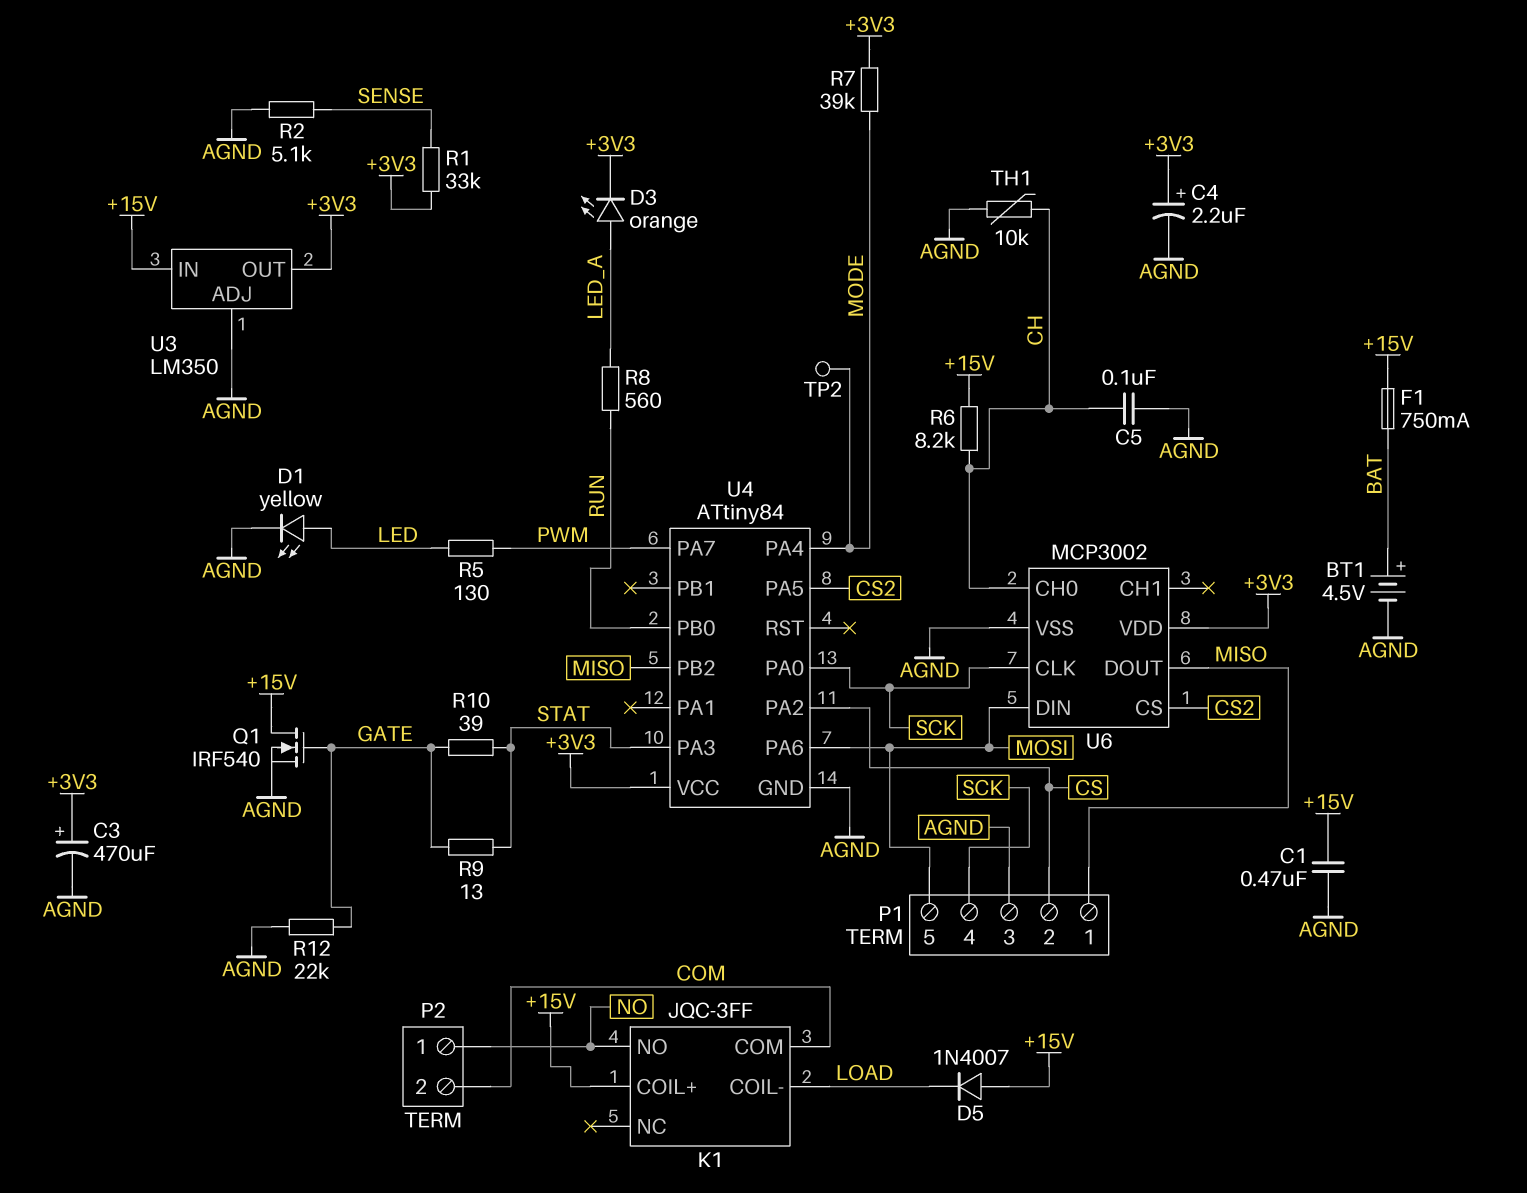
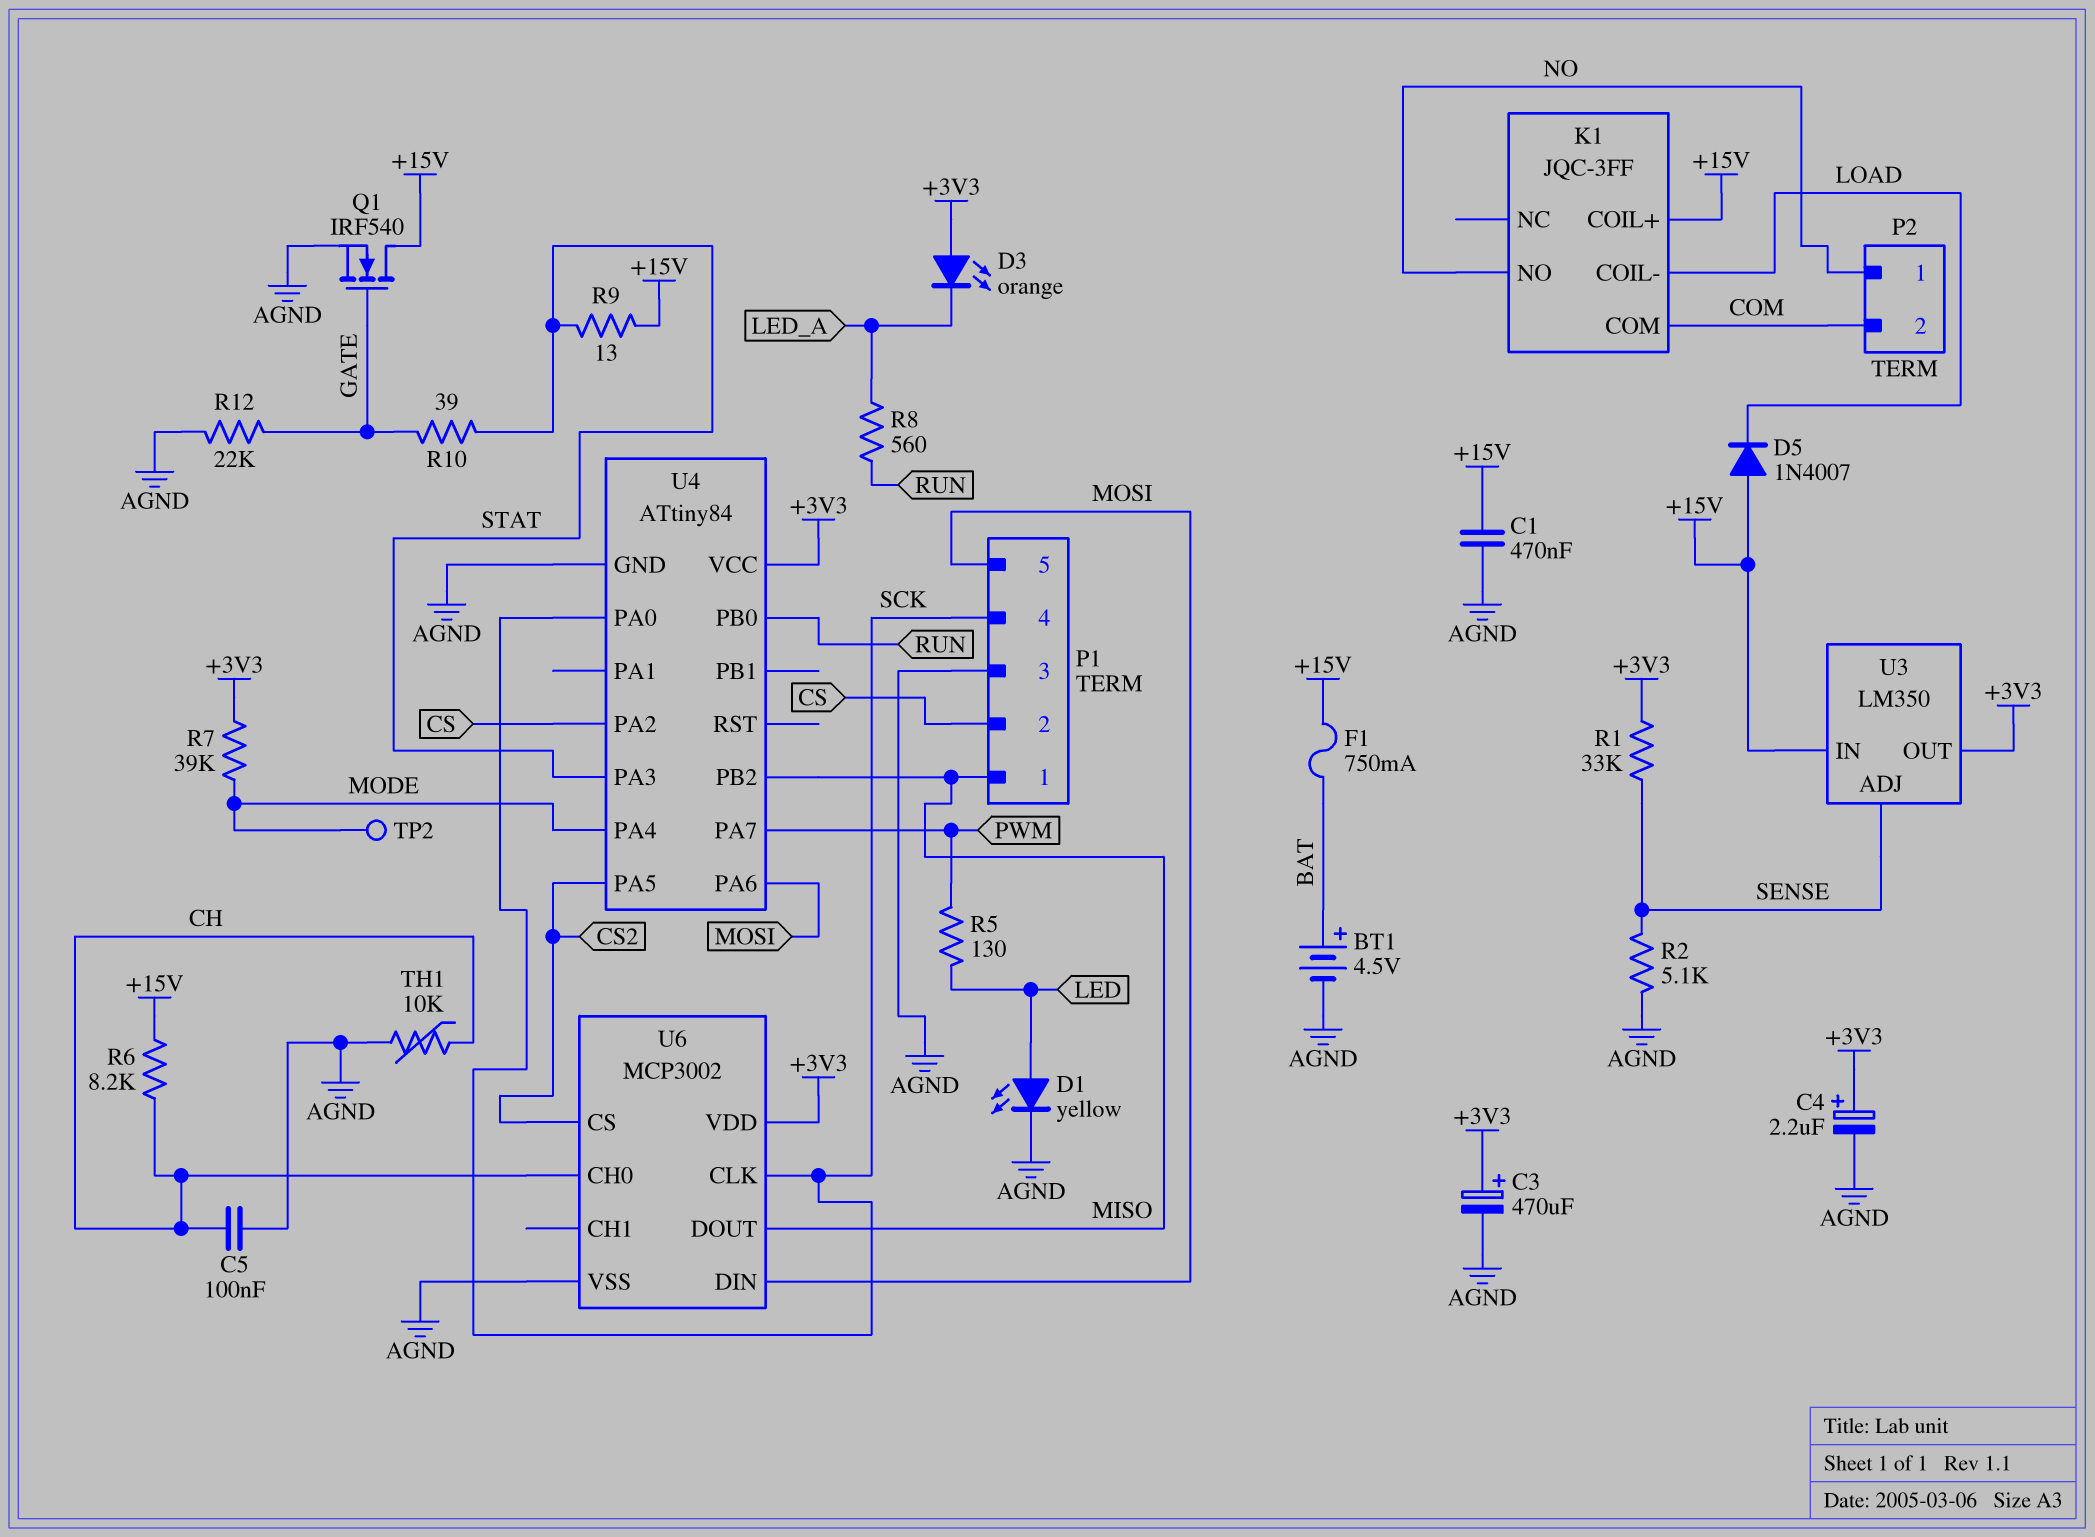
D3: LED orange (A LED_A, K +3V3) -> LED orange (A +3V3, K LED_A)
R9: 13 (GATE, STAT) -> 13 (+15V, STAT)
U3 pin ADJ: AGND -> SENSE

